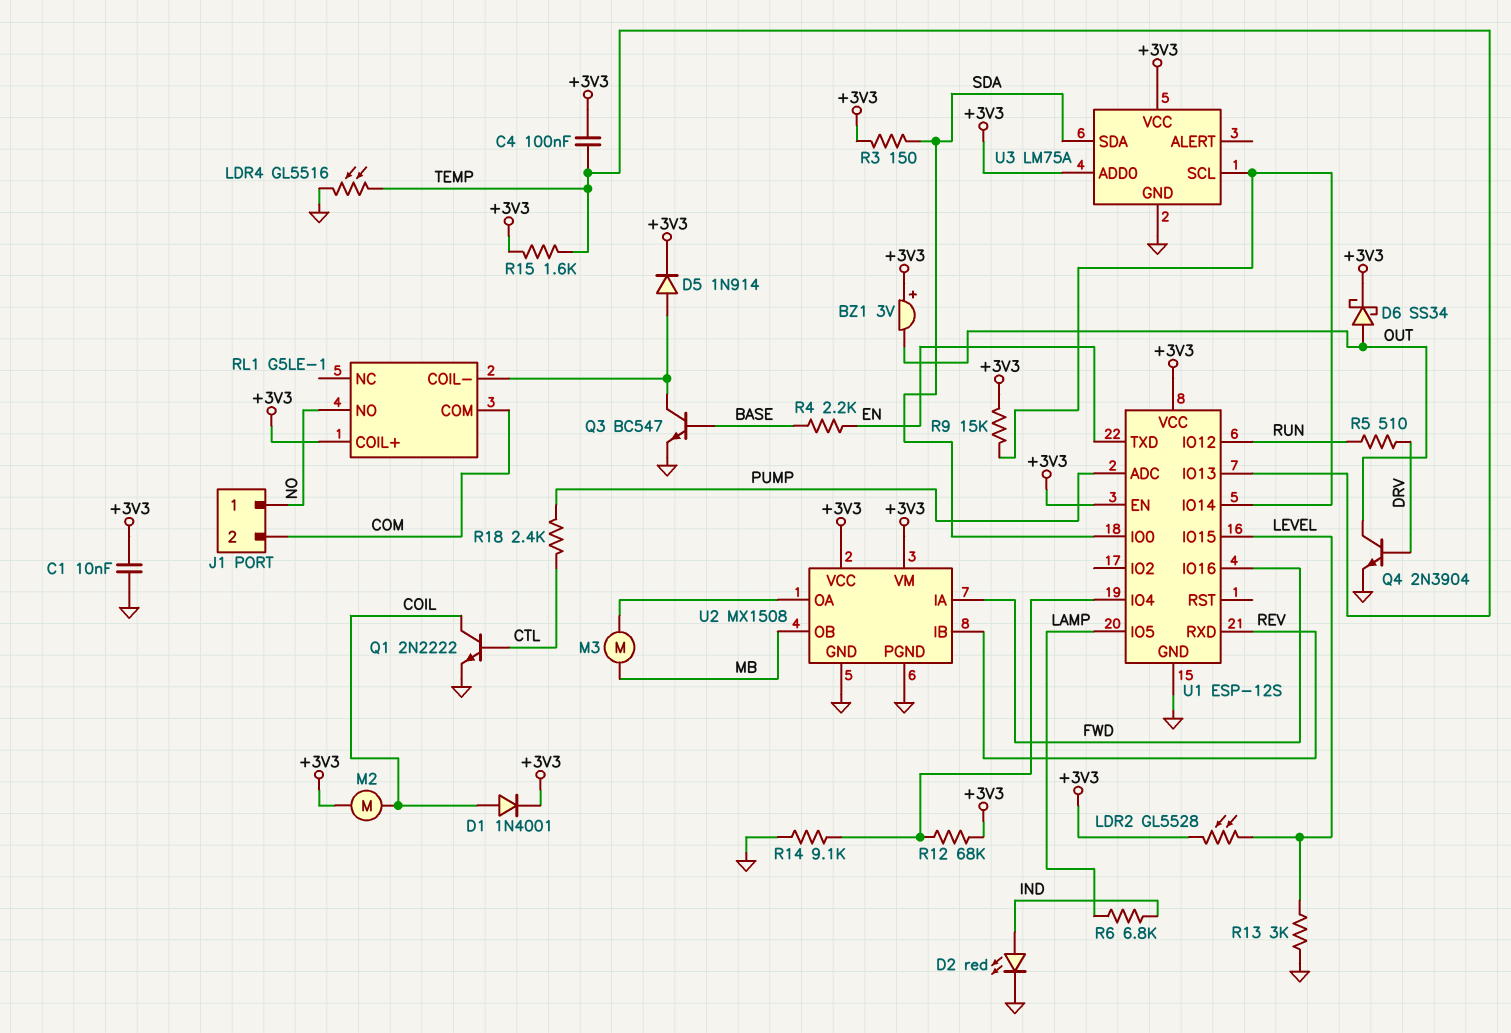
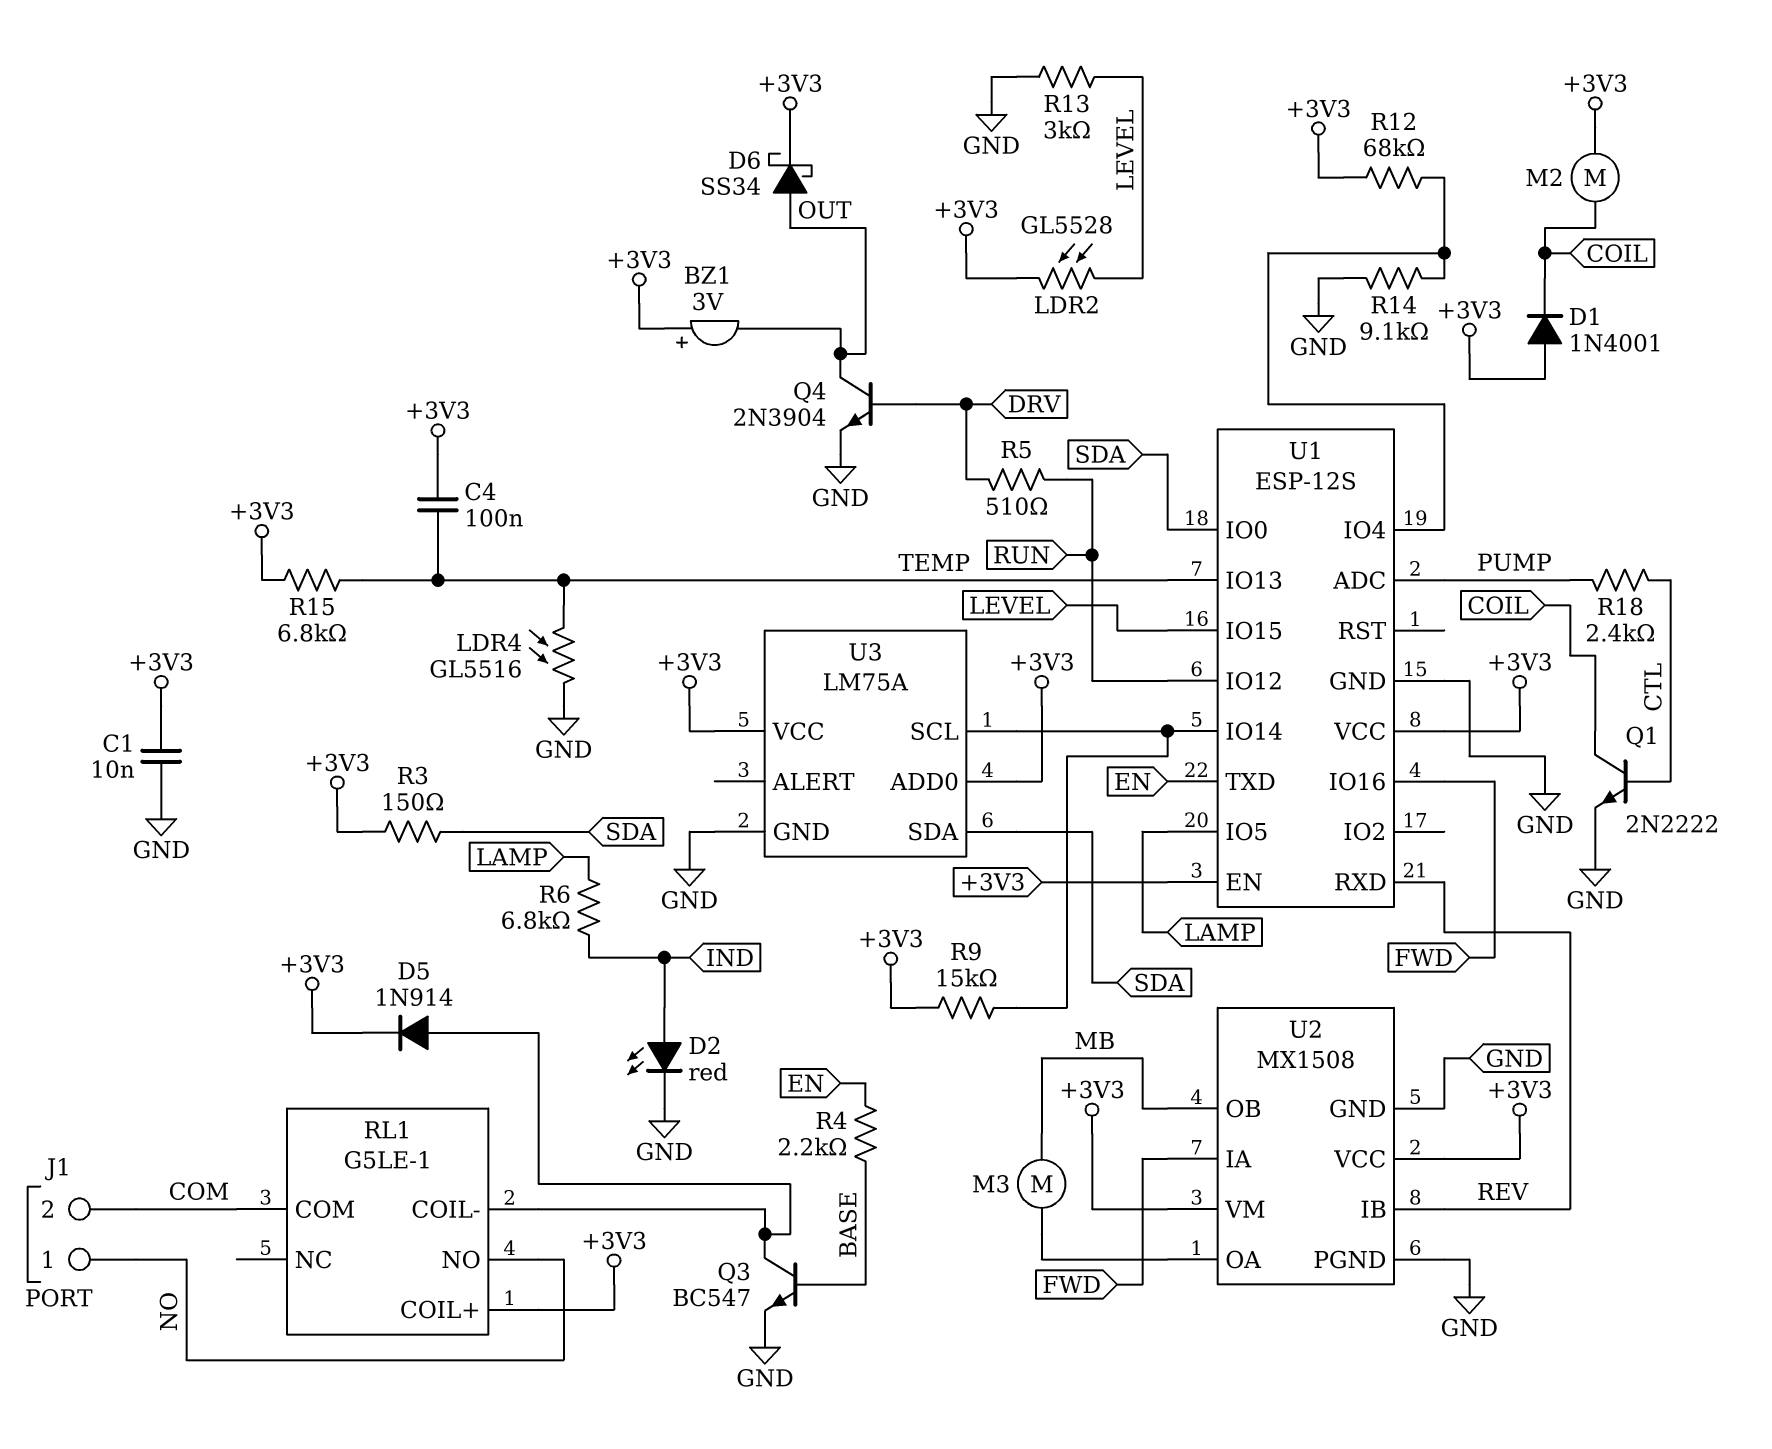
D1: diode 1N4001 (A COIL, K +3V3) -> diode 1N4001 (A +3V3, K COIL)
R15: 1.6k (+3V3, TEMP) -> 6.8k (+3V3, TEMP)

